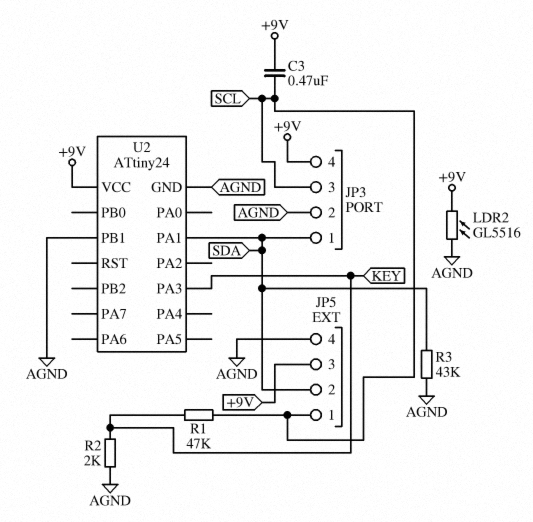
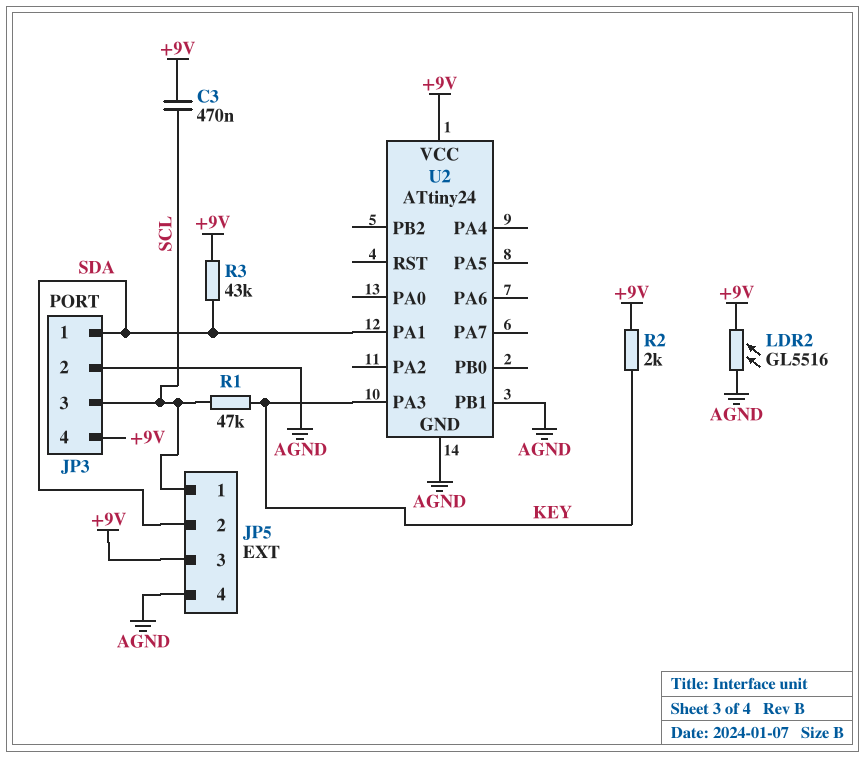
R2: 2k (AGND, KEY) -> 2k (+9V, KEY)
R3: 43k (AGND, SDA) -> 43k (+9V, SDA)

